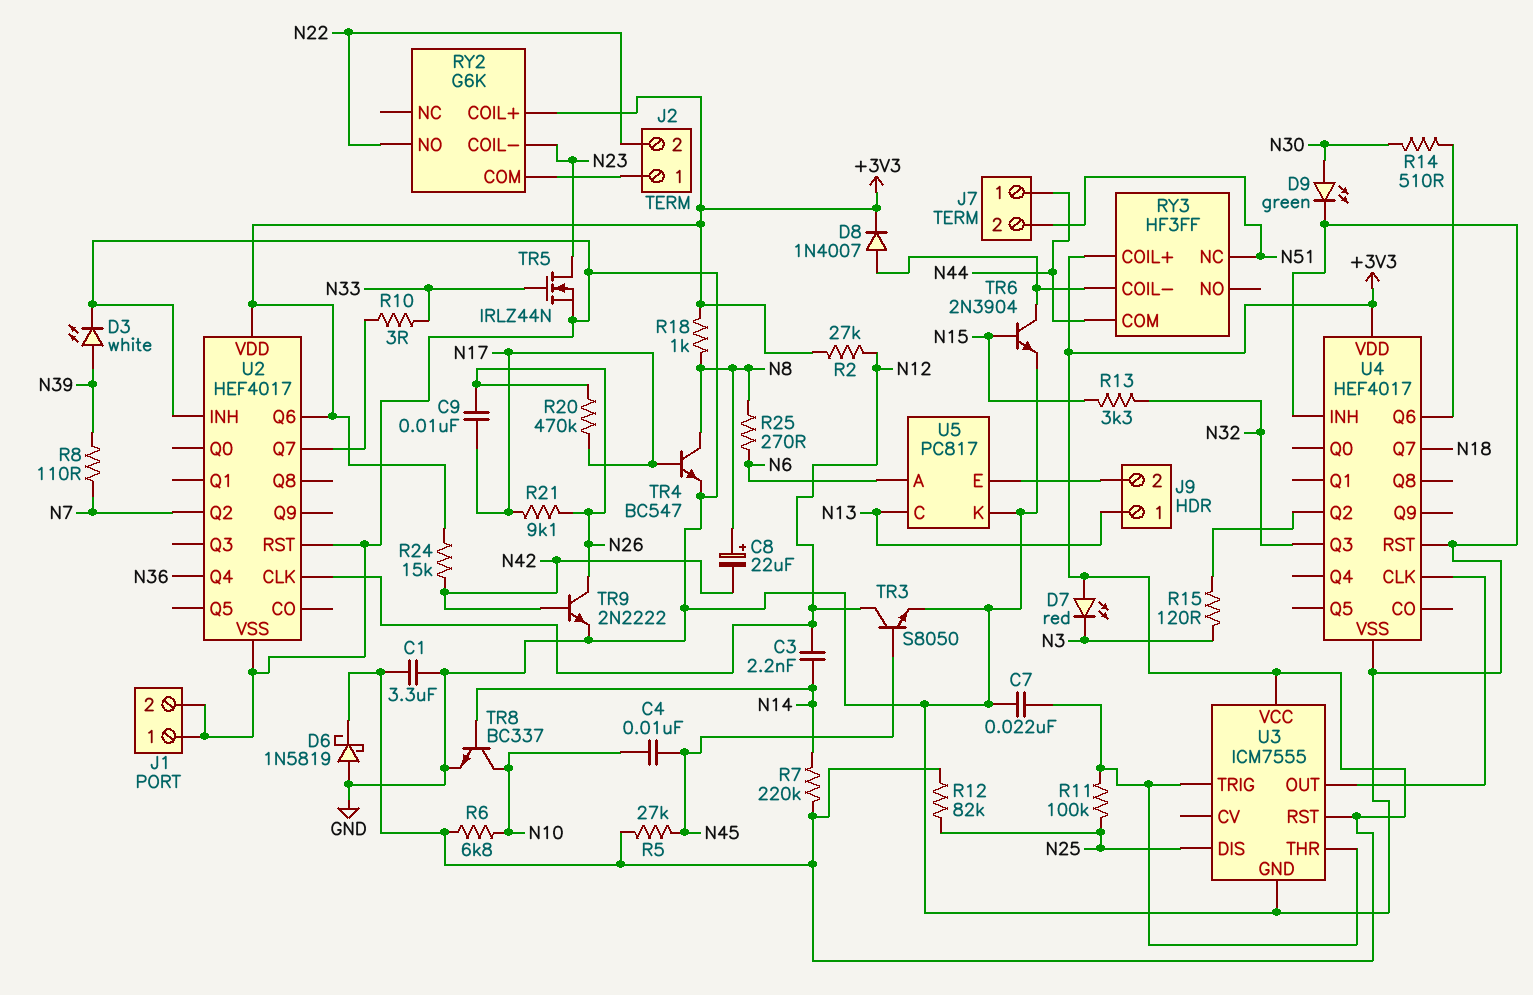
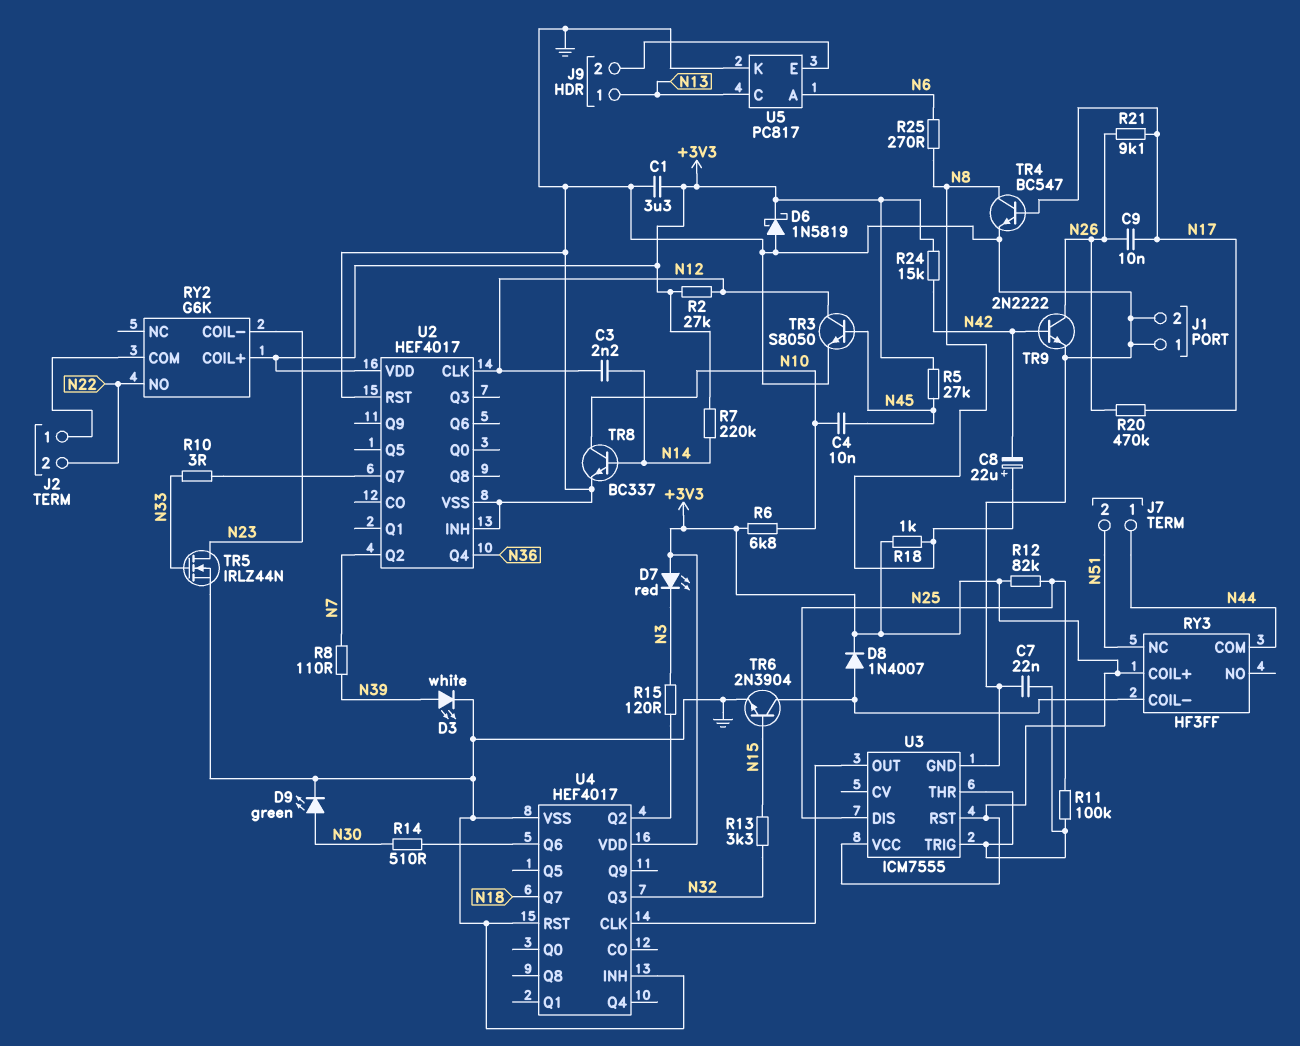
U2 pin Q6: +3V3 -> none

